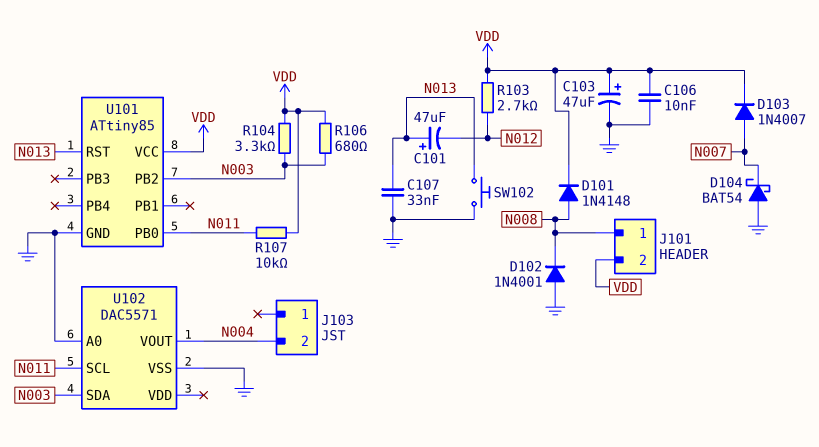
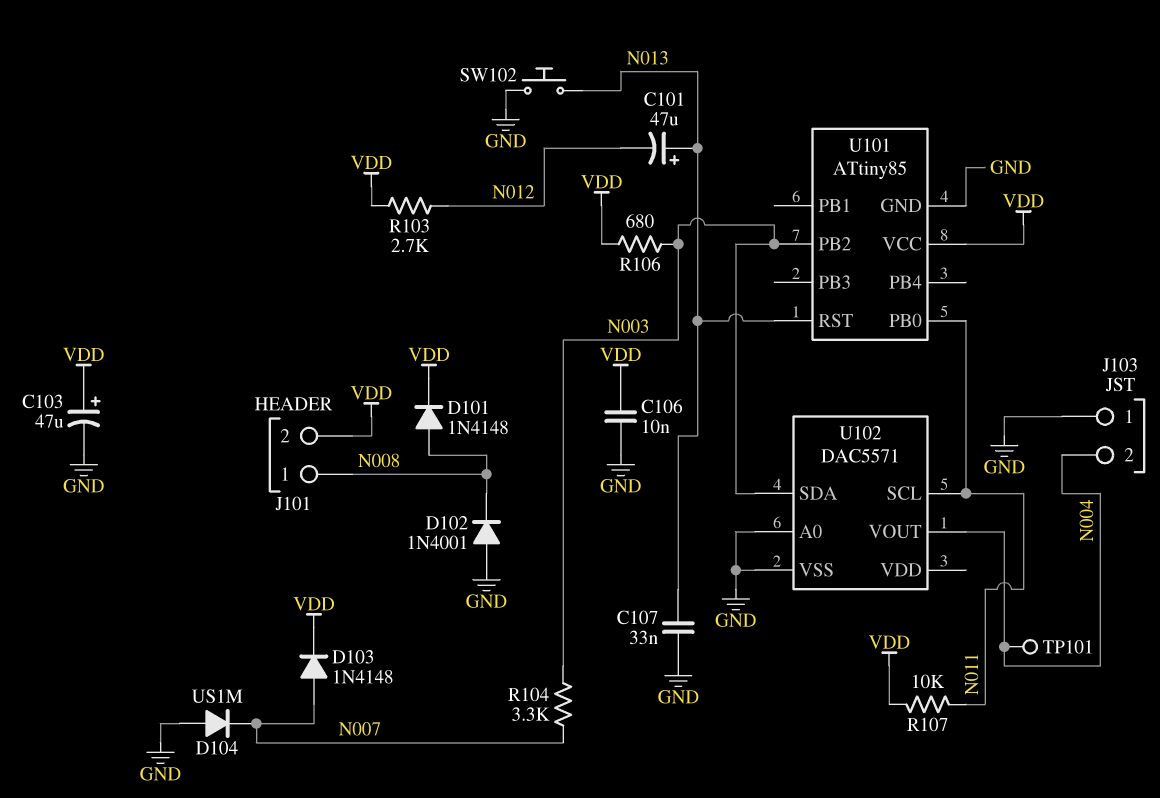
D103: diode 1N4007 (A N007, K VDD) -> diode 1N4148 (A N007, K VDD)
D104: schottky BAT54 (A GND, K N007) -> diode US1M (A GND, K N007)
J103 pin 1: none -> GND
R104: 3.3k (N003, VDD) -> 3.3k (N003, N007)
TP101: none -> test point (N004)

